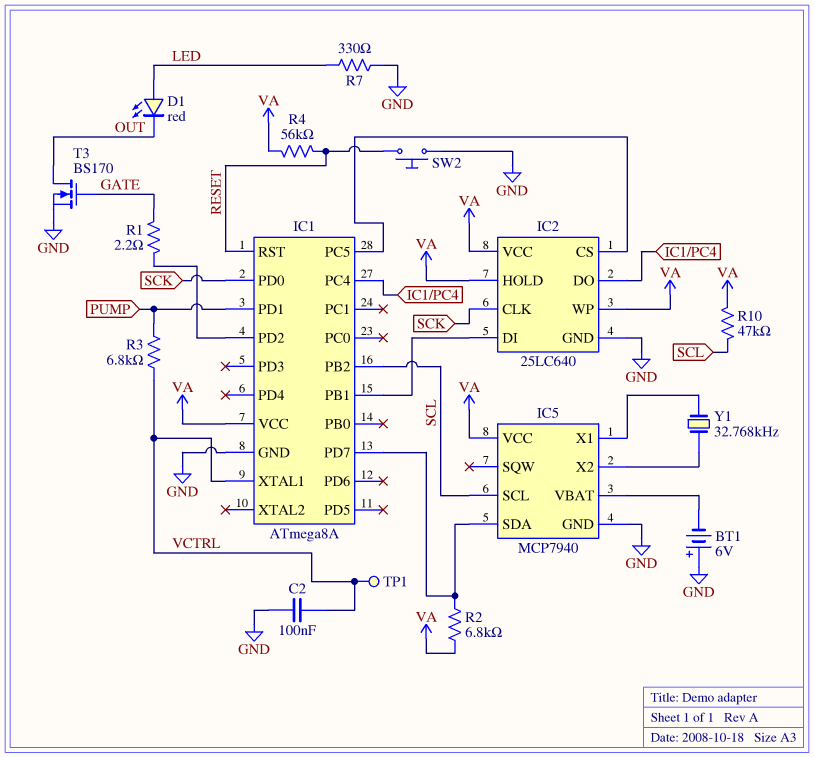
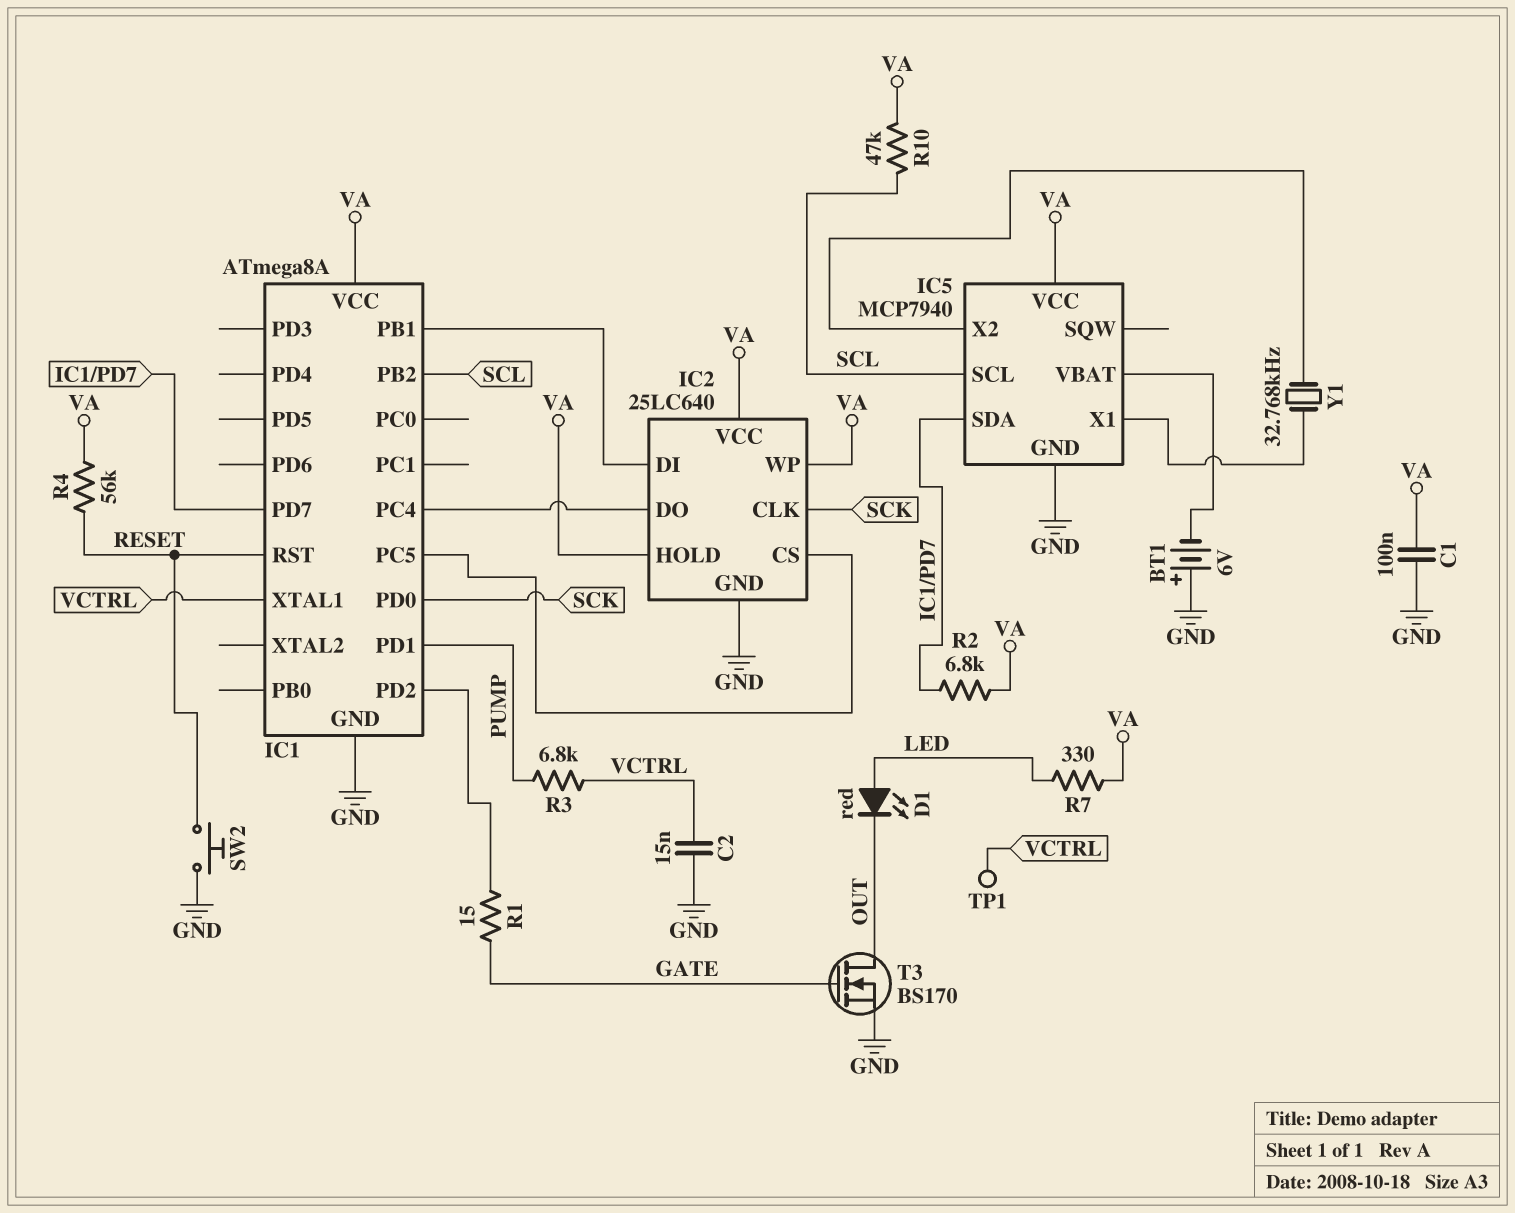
C1: none -> 100nF (GND, VA)
C2: 100nF (GND, VCTRL) -> 15nF (GND, VCTRL)
R1: 2.2 (GATE, IC1/PD2) -> 15 (GATE, IC1/PD2)
R7: 330 (GND, LED) -> 330 (LED, VA)

